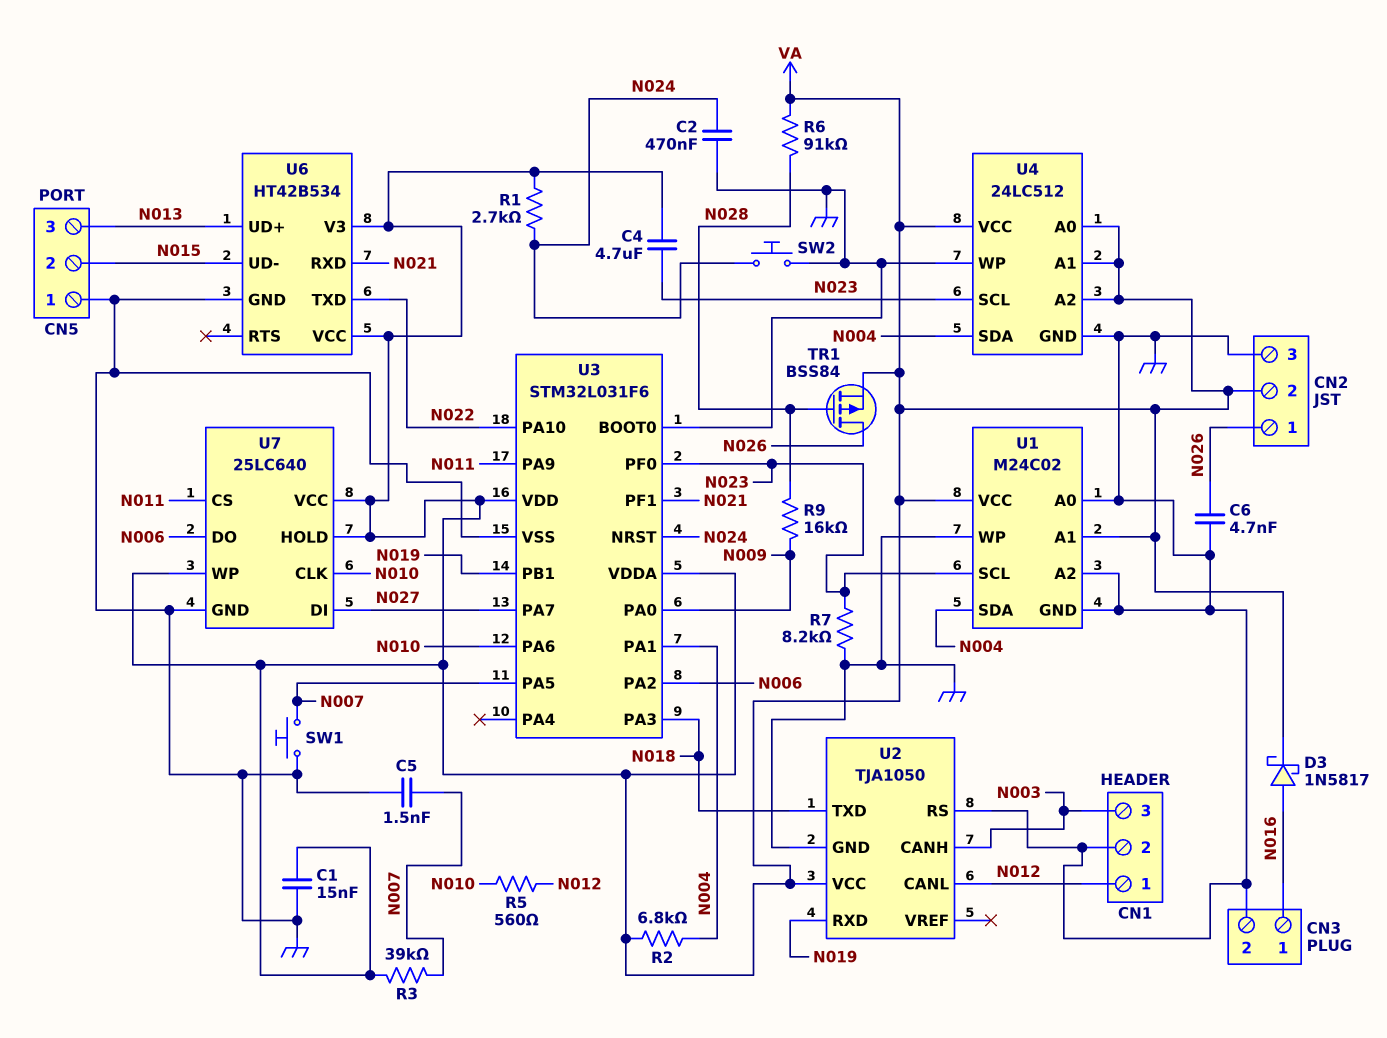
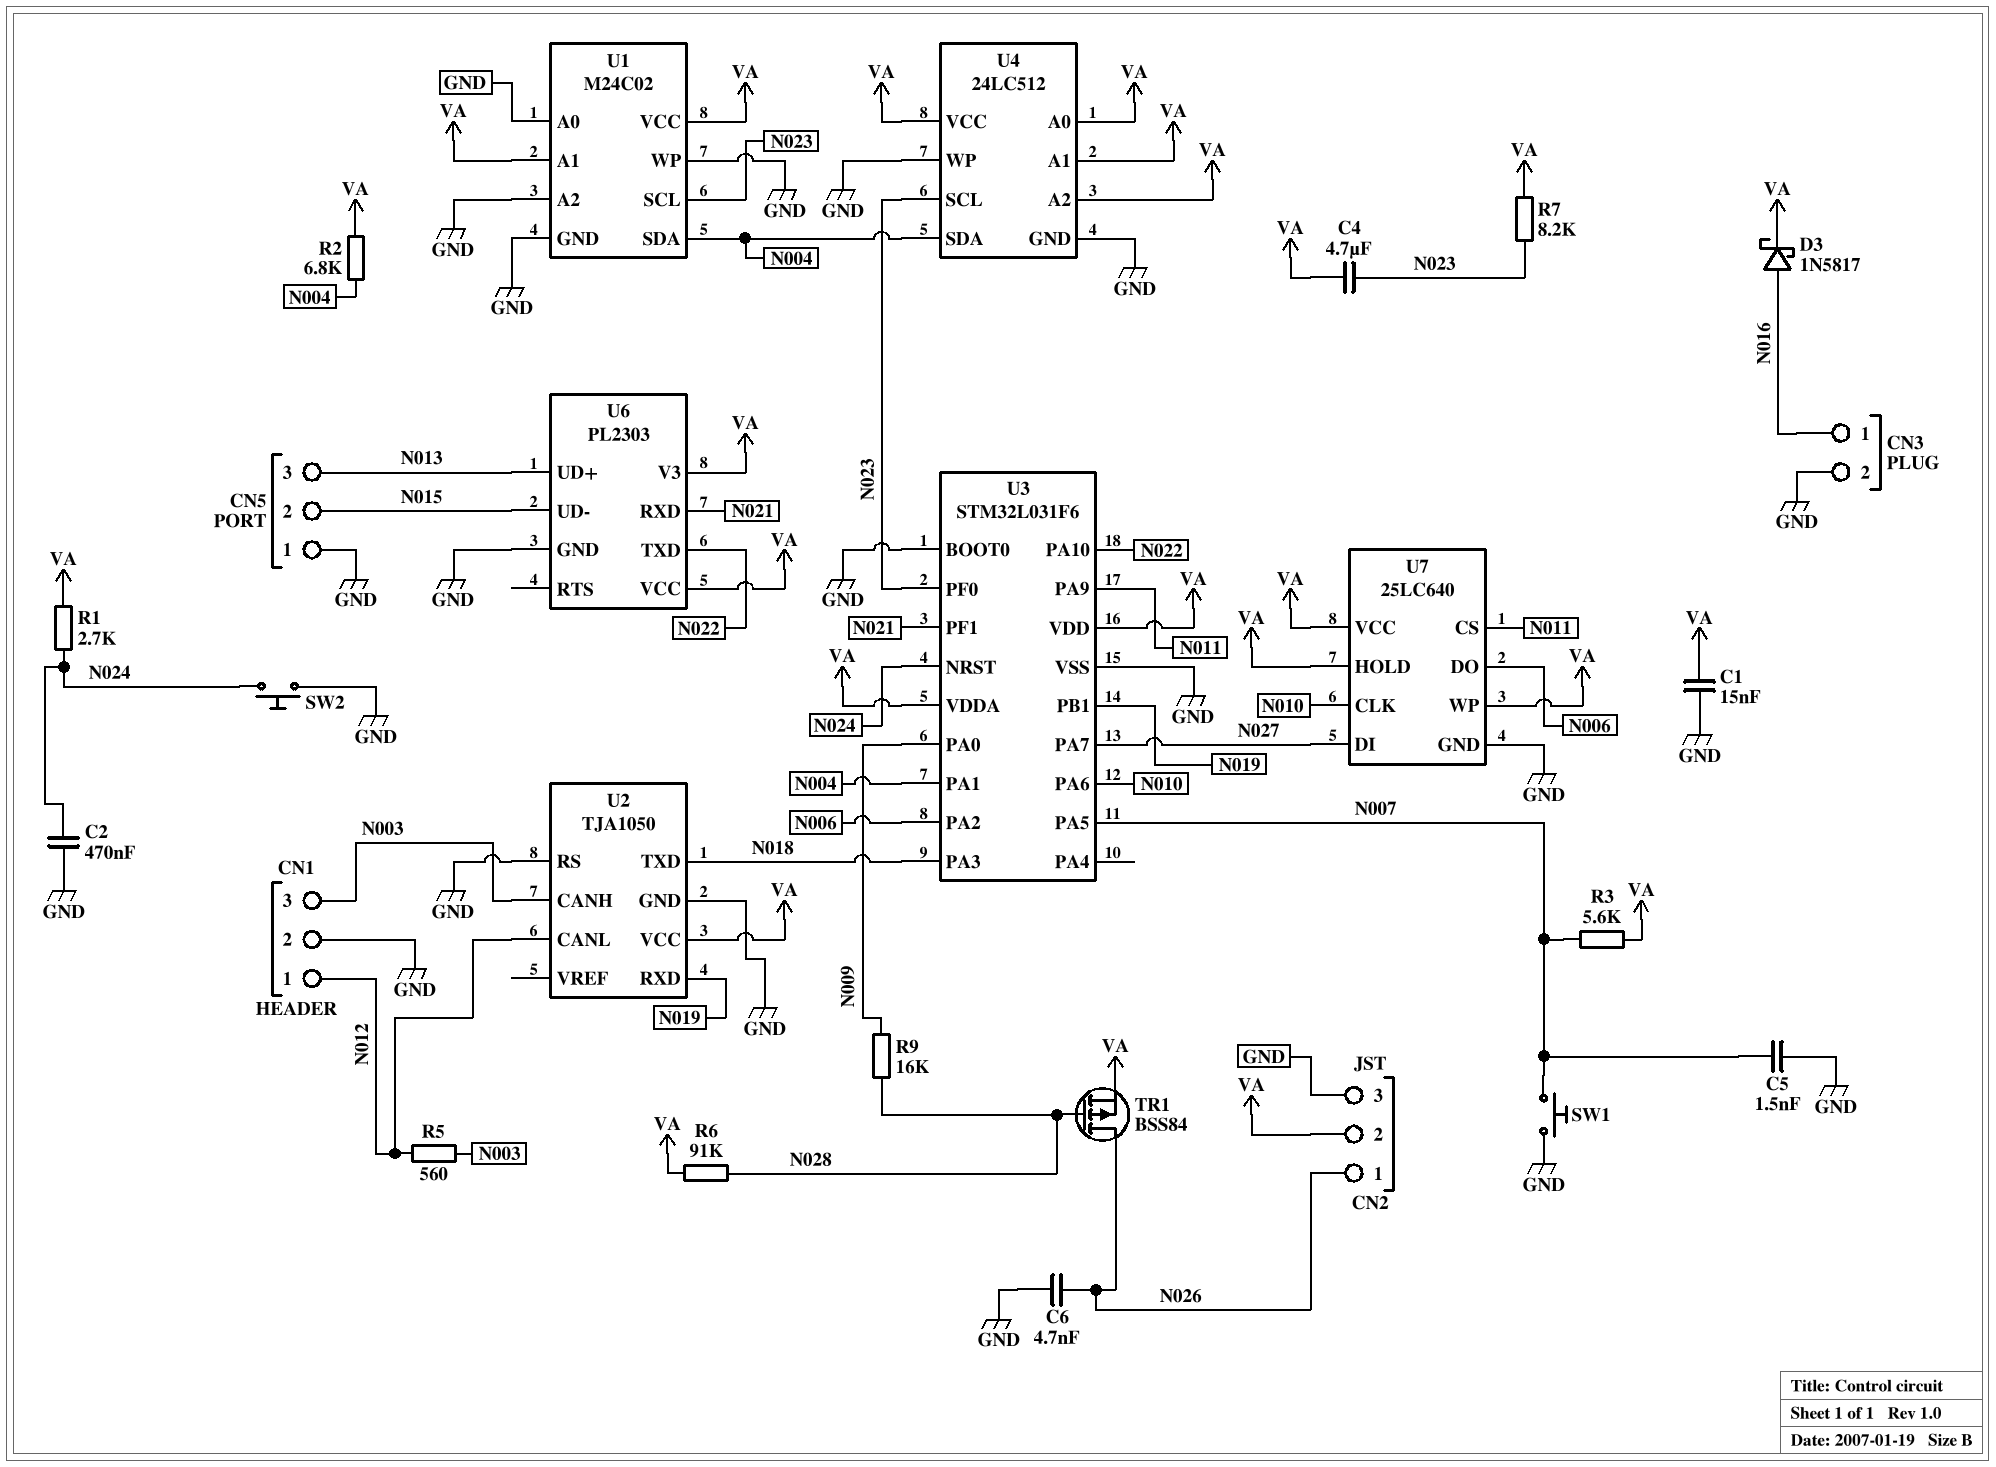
R3: 39k (N007, VA) -> 5.6k (N007, VA)
R5: 560 (N010, N012) -> 560 (N003, N012)
R7: 8.2k (GND, N023) -> 8.2k (N023, VA)
U6: HT42B534 -> PL2303

